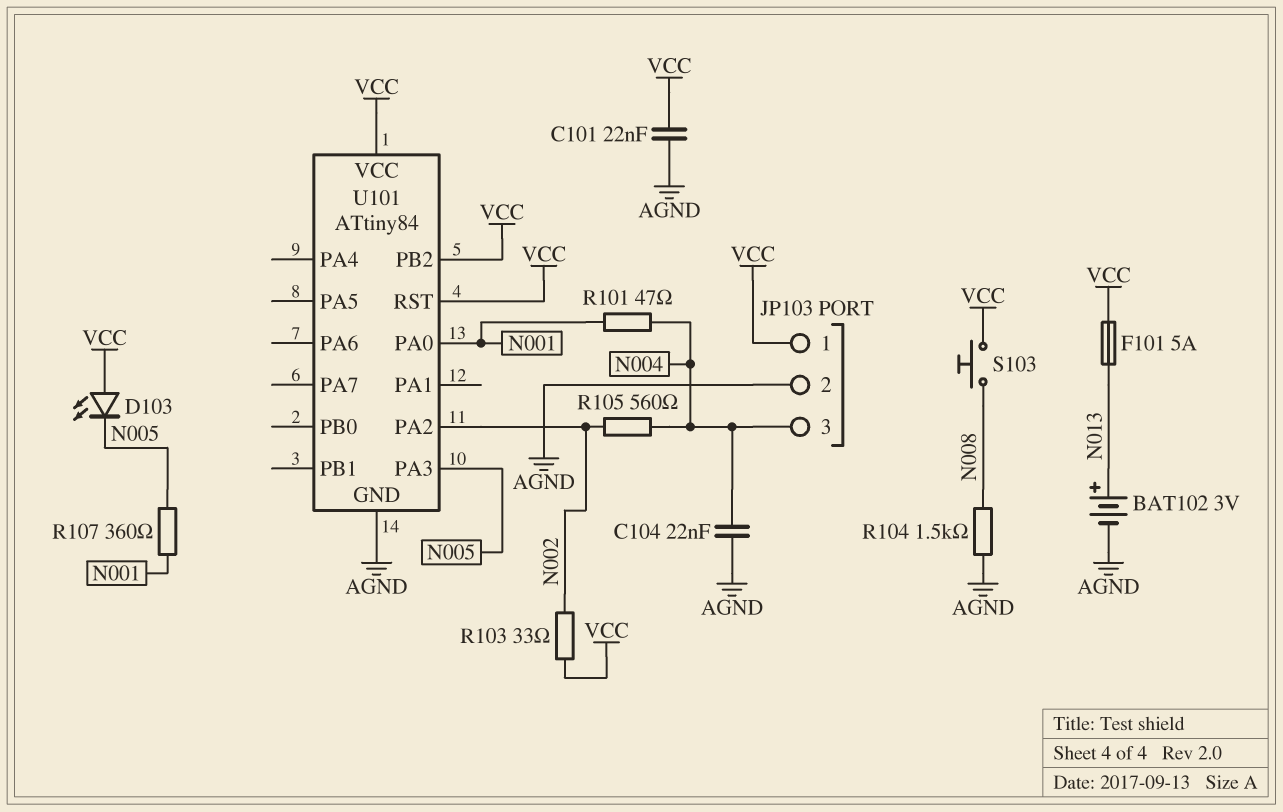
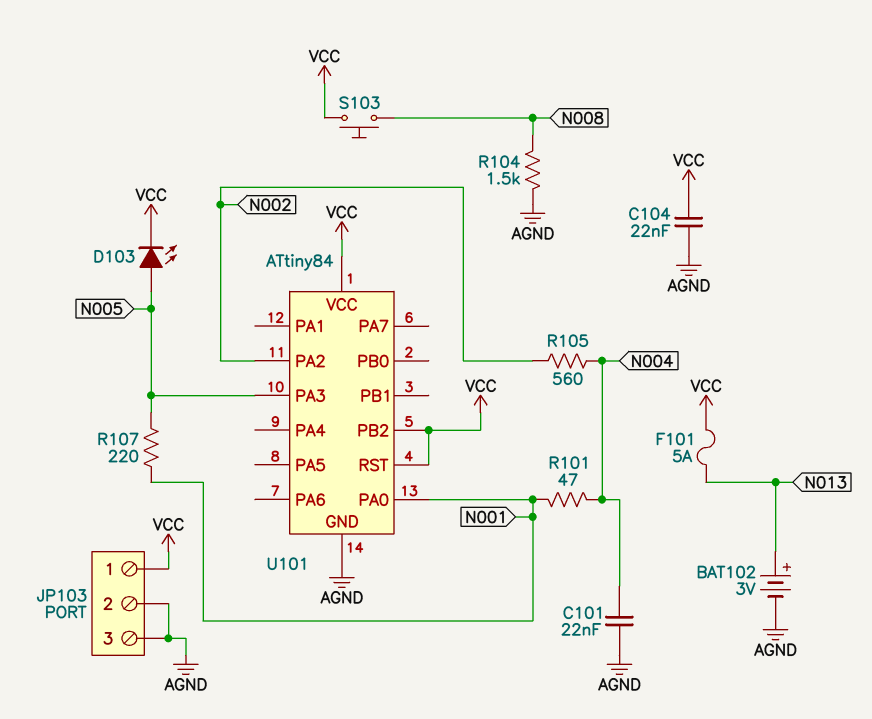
C101: 22nF (AGND, VCC) -> 22nF (AGND, N004)
C104: 22nF (AGND, N004) -> 22nF (AGND, VCC)
D103: LED (A VCC, K N005) -> LED (A N005, K VCC)
JP103 pin 3: N004 -> AGND
R103: 33 (N002, VCC) -> none
R107: 360 (N001, N005) -> 220 (N001, N005)

